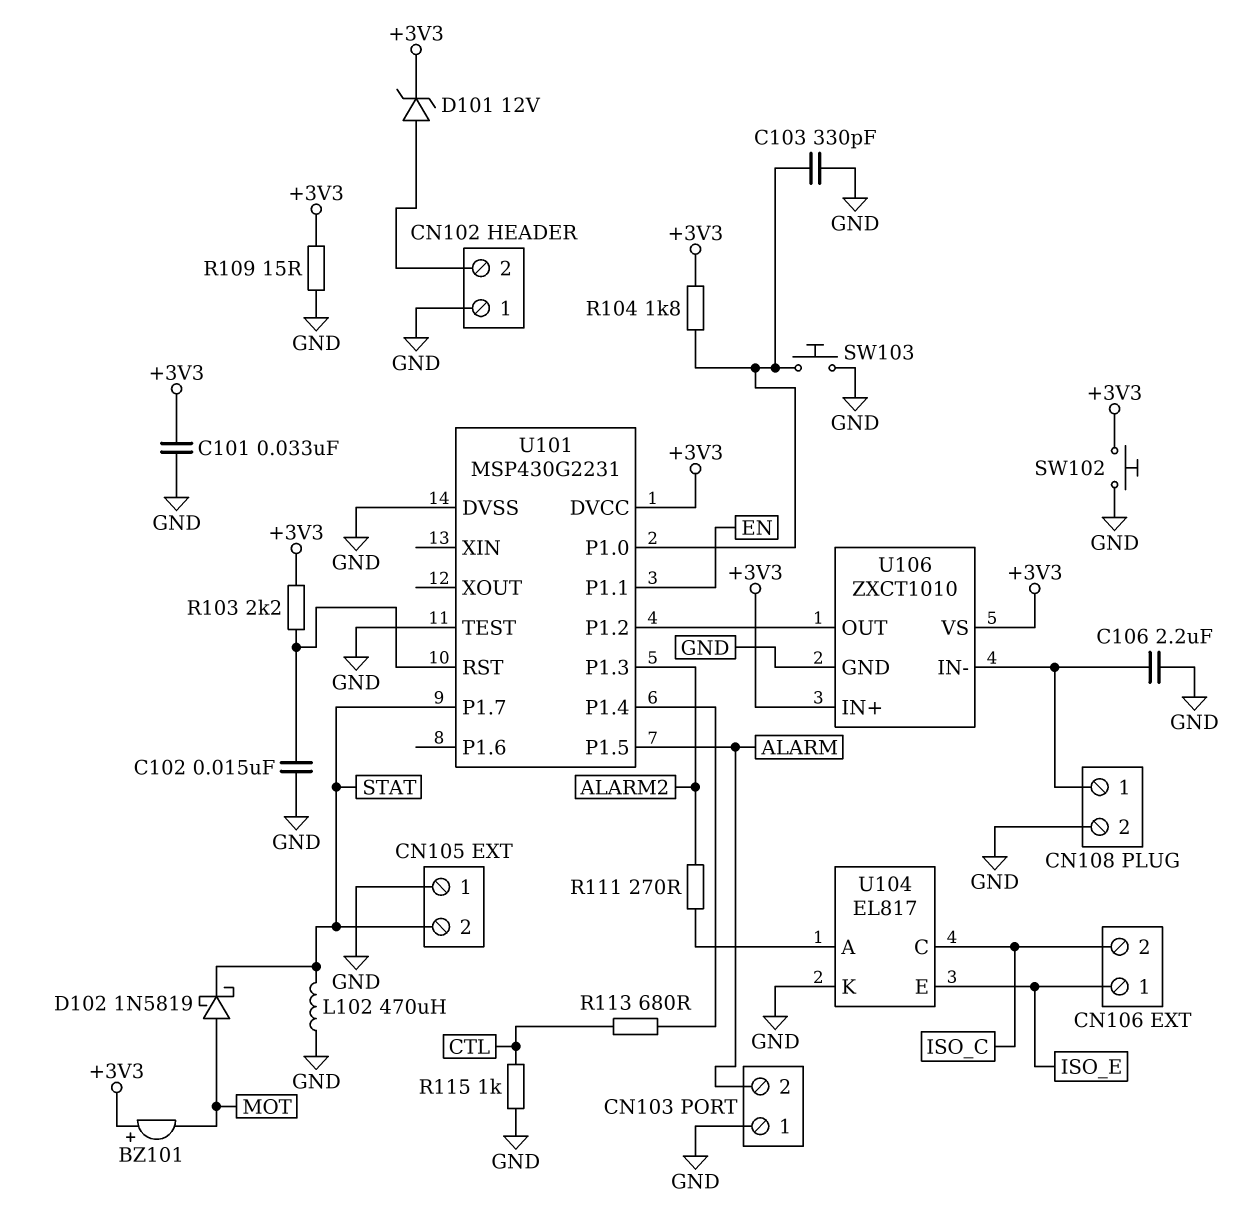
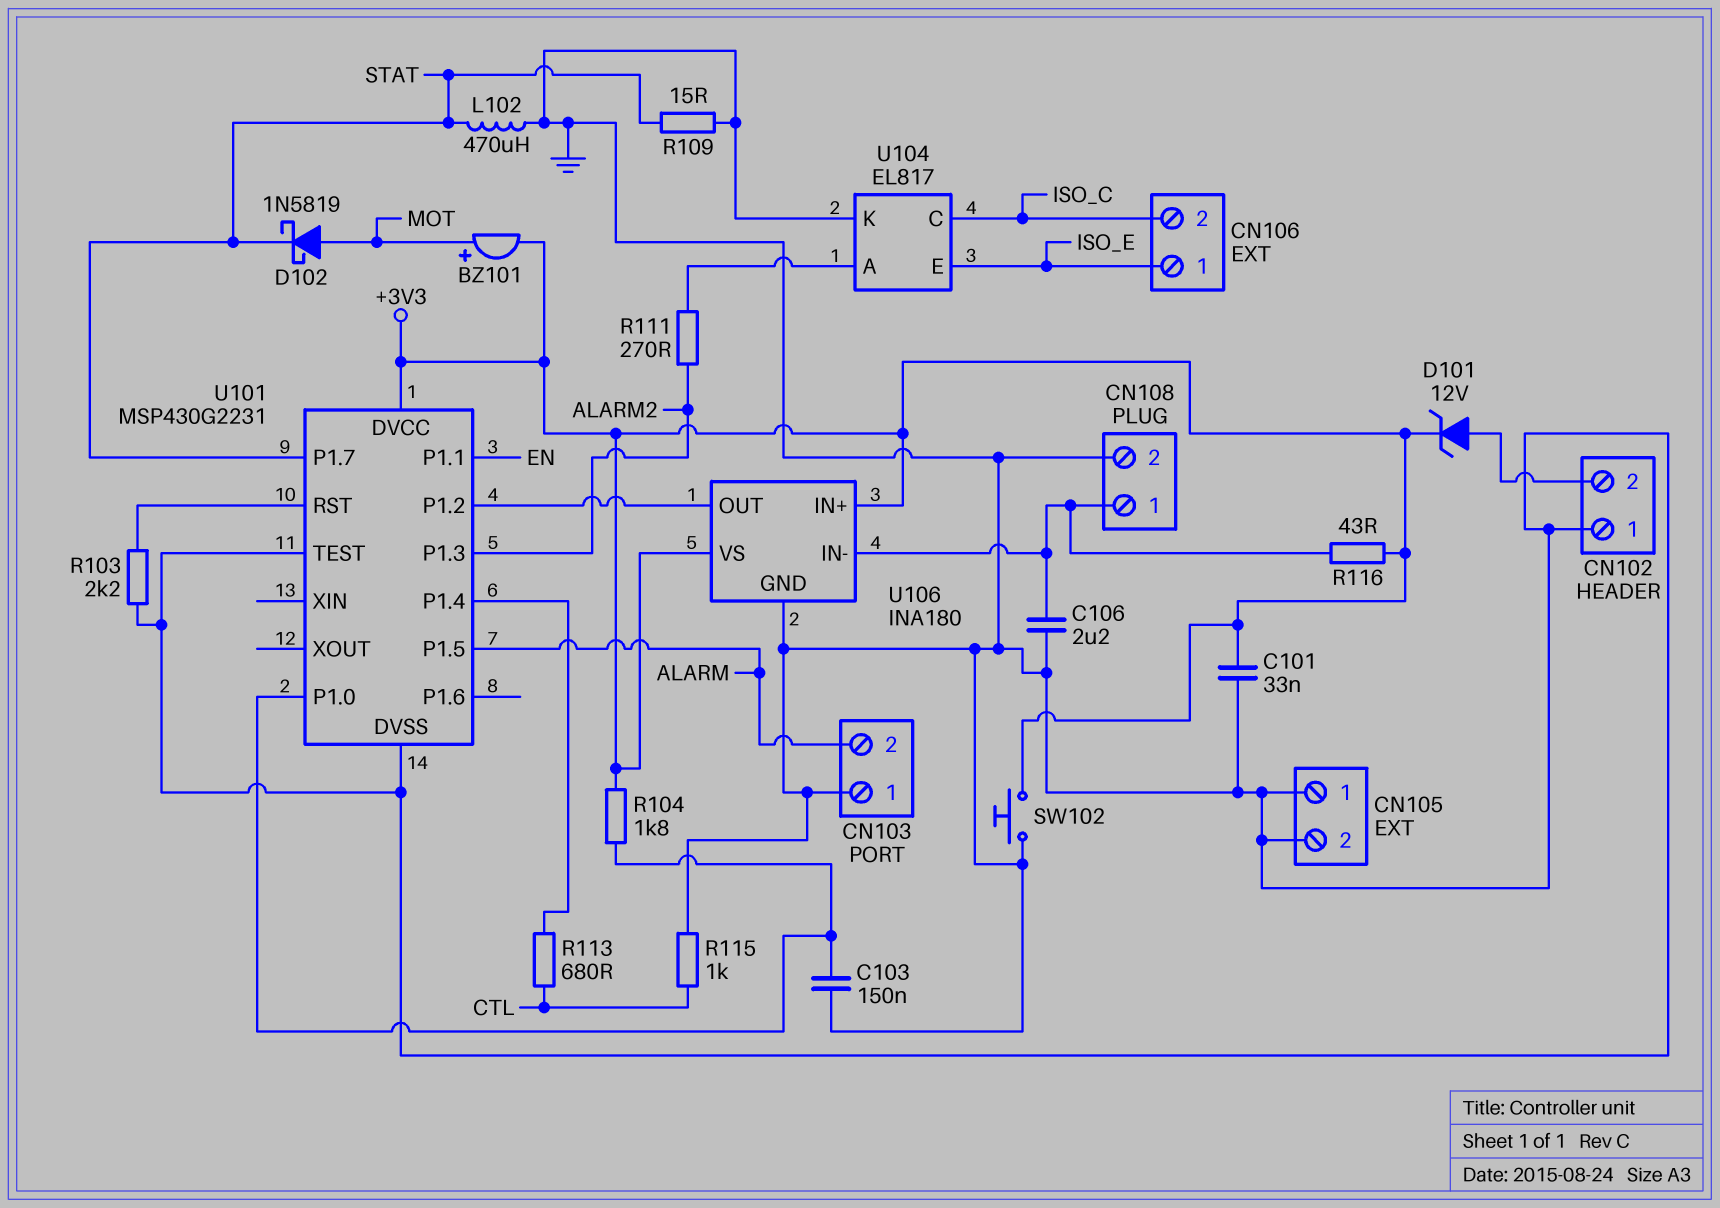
BZ101: buzzer (plus +3V3, minus MOT) -> buzzer (plus MOT, minus +3V3)
C102: 15nF (GND, U101/RST) -> none
C103: 330pF (GND, U101/P1.0) -> 150nF (GND, U101/P1.0)
CN105 pin 2: STAT -> GND
R103: 2.2k (+3V3, U101/RST) -> 2.2k (GND, U101/RST)
R109: 15 (+3V3, GND) -> 15 (GND, STAT)
R116: none -> 43 (+3V3, CN108/1)
SW103: button (GND, U101/P1.0) -> none
U106: ZXCT1010 -> INA180

